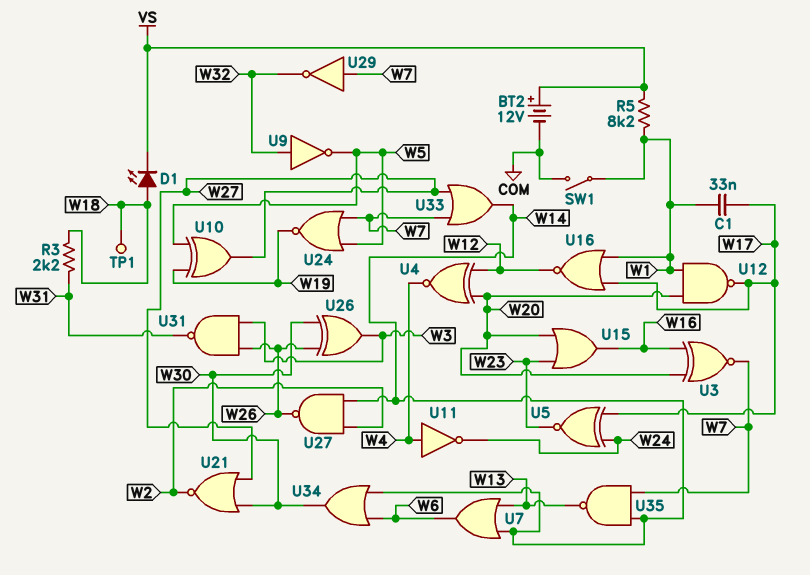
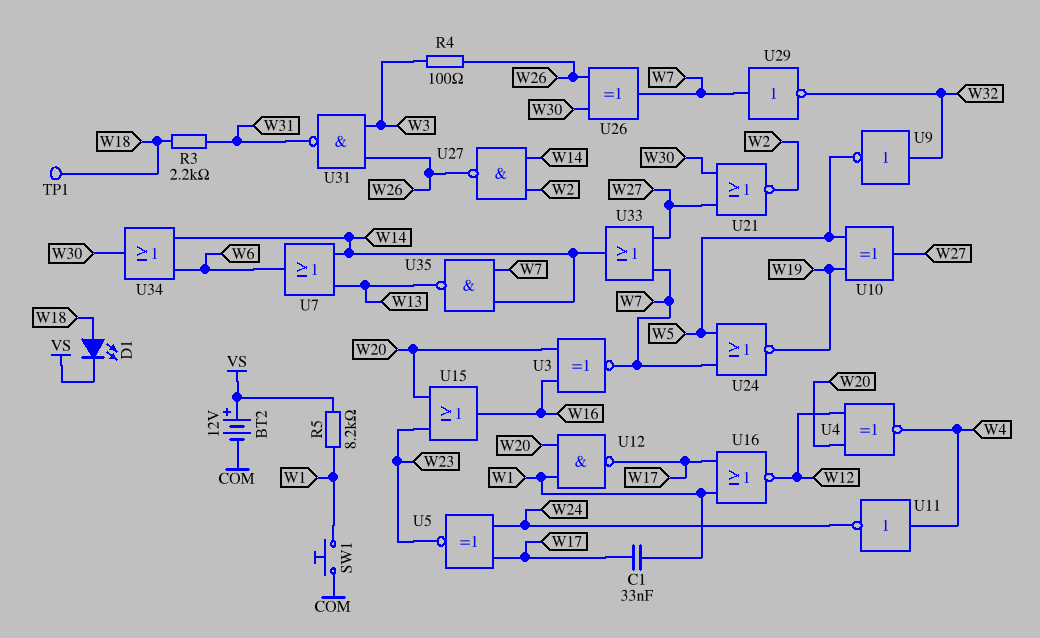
R4: none -> 100 (W3, W26)
SW1: switch (COM, W1) -> button (COM, W1)
U26: XOR (in W26, in W30, out W3) -> XOR (in W26, in W30, out W7)

